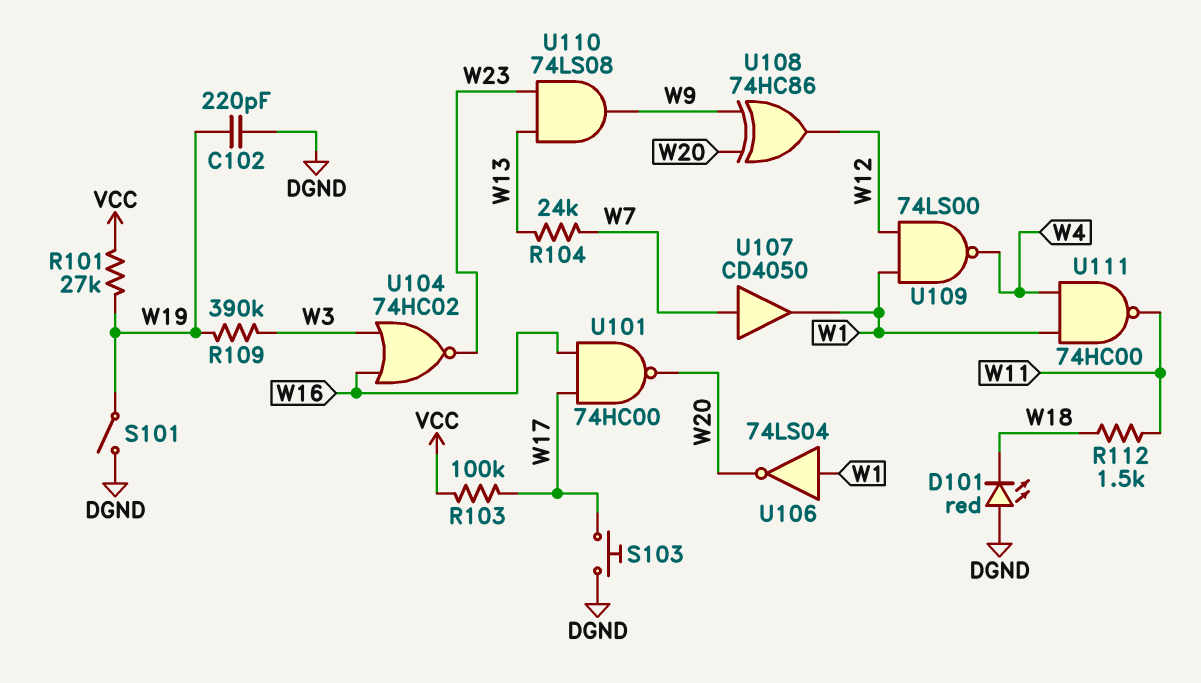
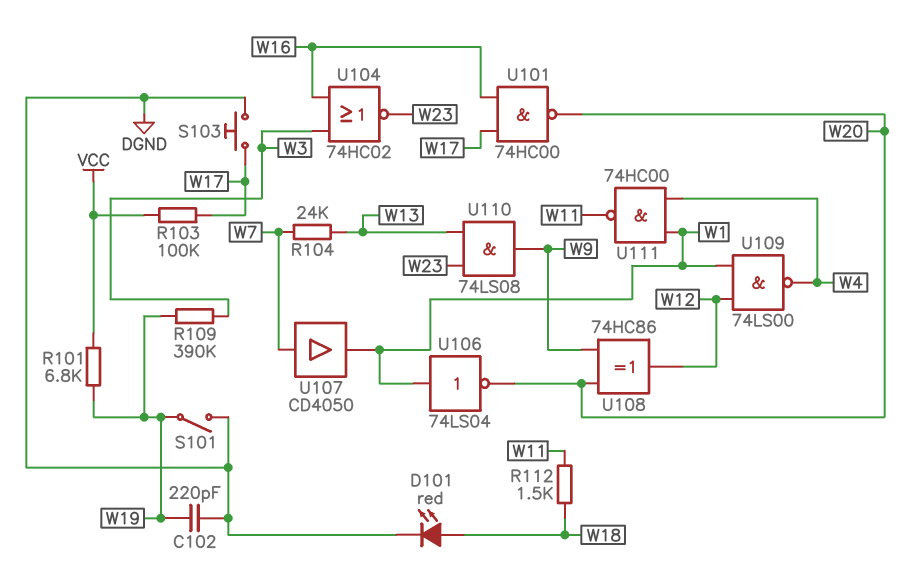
D101: LED red (A DGND, K W18) -> LED red (A W18, K DGND)
R101: 27k (VCC, W19) -> 6.8k (VCC, W19)

